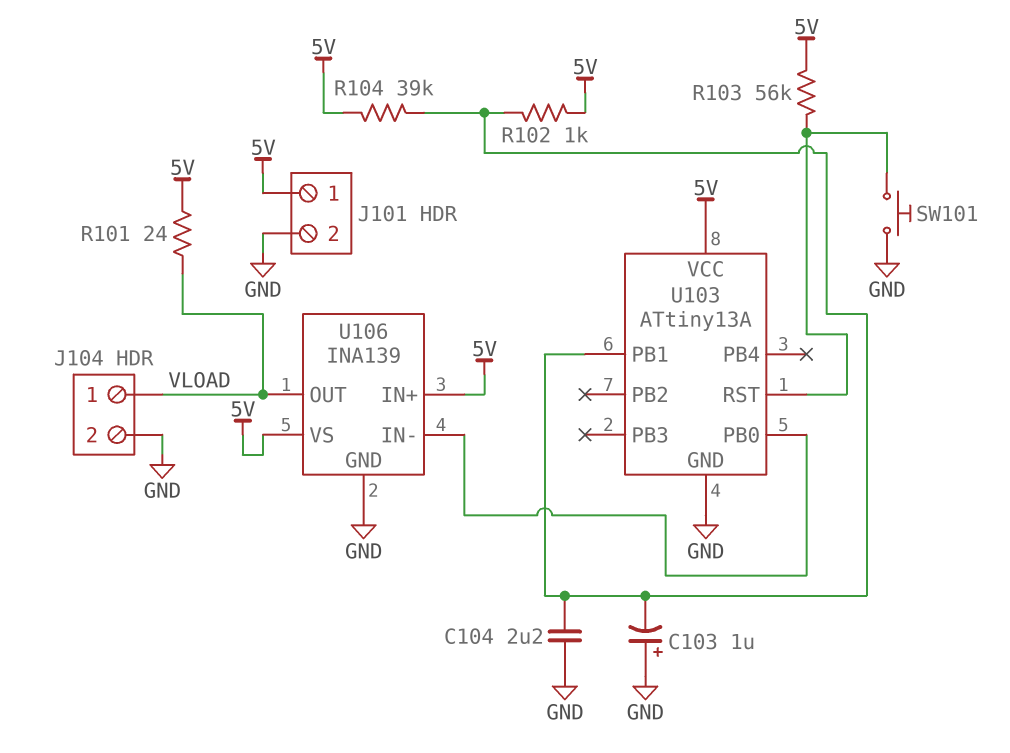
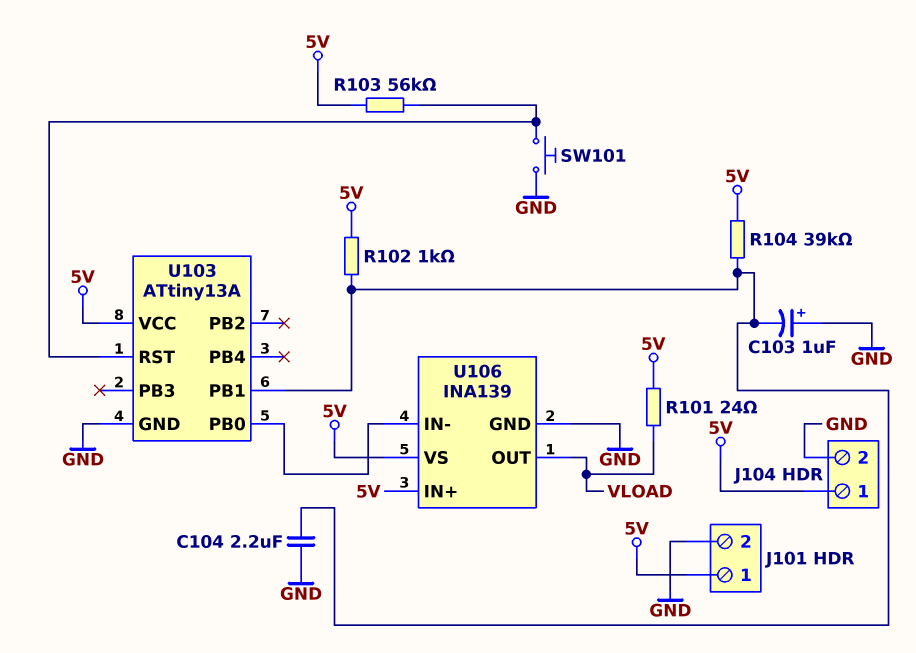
J104 pin 1: VLOAD -> 5V

